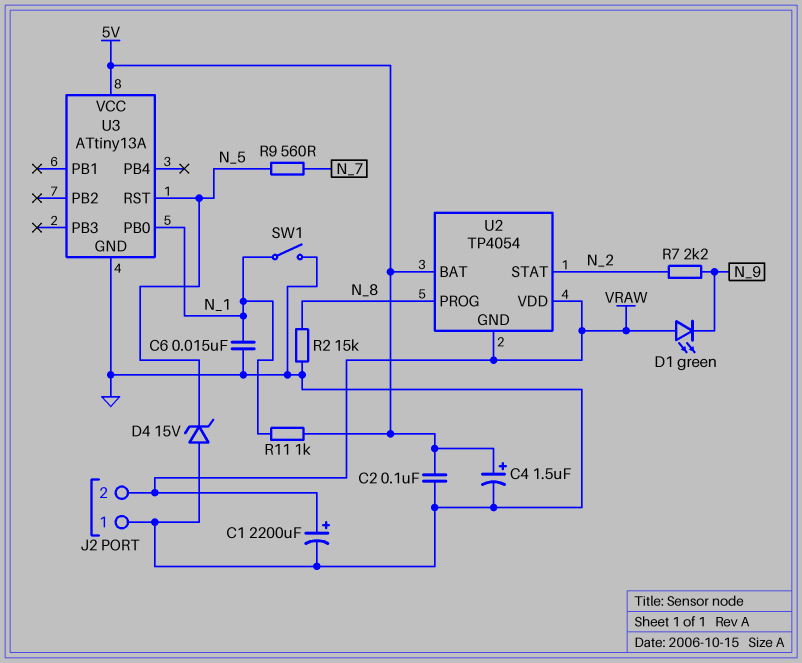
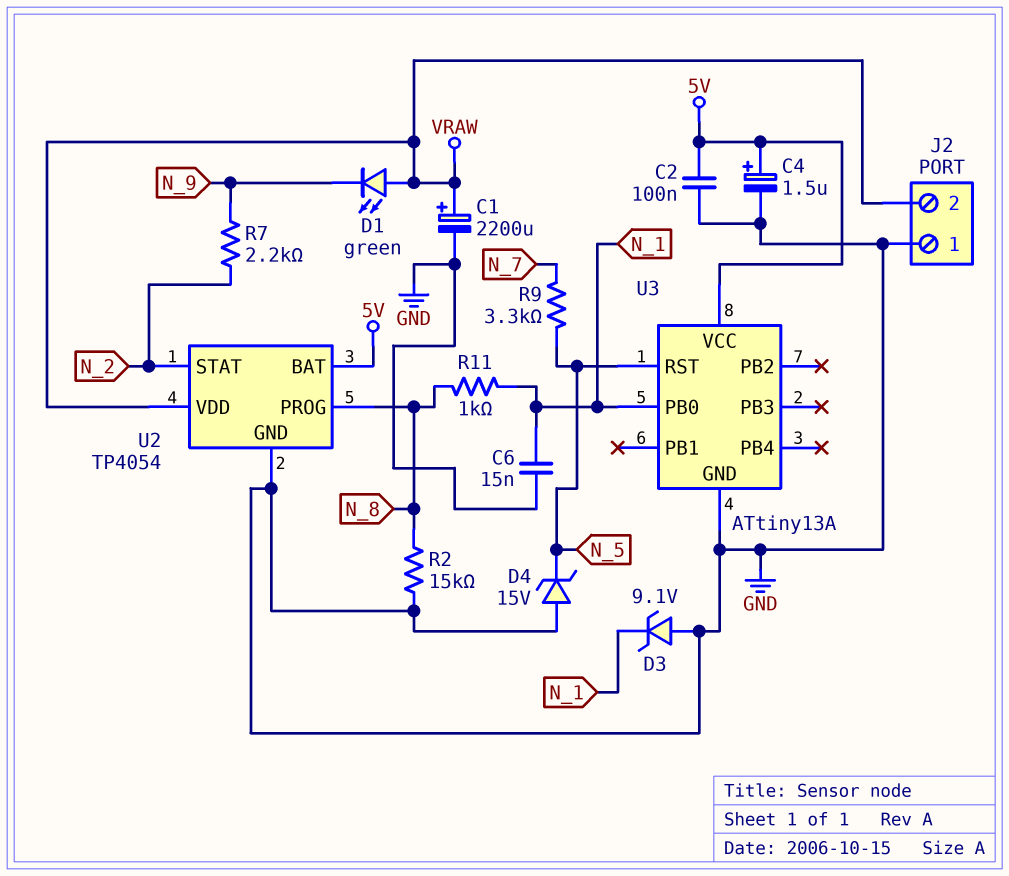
D3: none -> zener 9.1V (A GND, K N_1)
R9: 560 (N_5, N_7) -> 3.3k (N_5, N_7)
R11: 1k (5V, N_1) -> 1k (N_1, N_8)
SW1: switch (GND, N_1) -> none
U2 pin GND: VRAW -> GND

